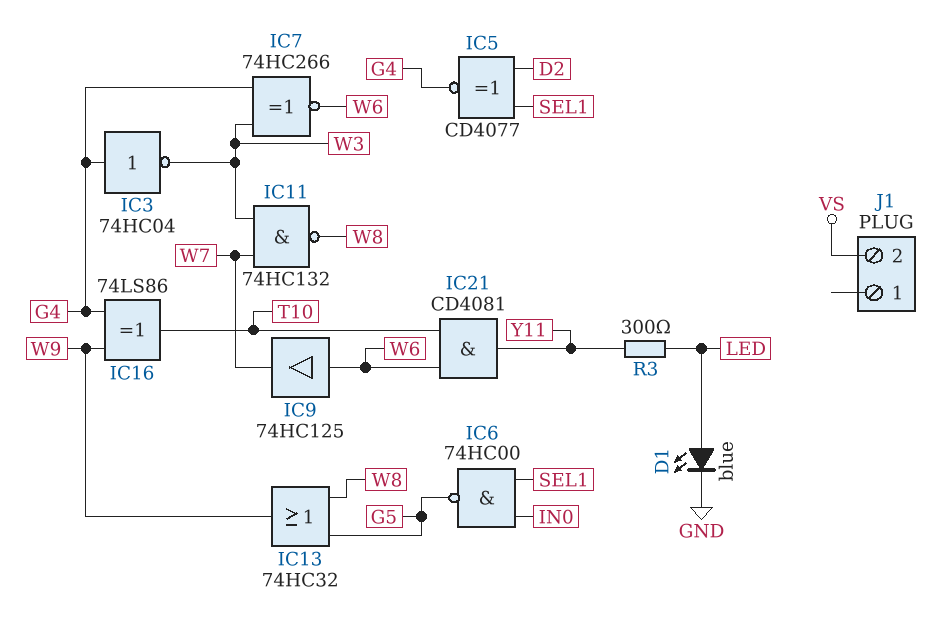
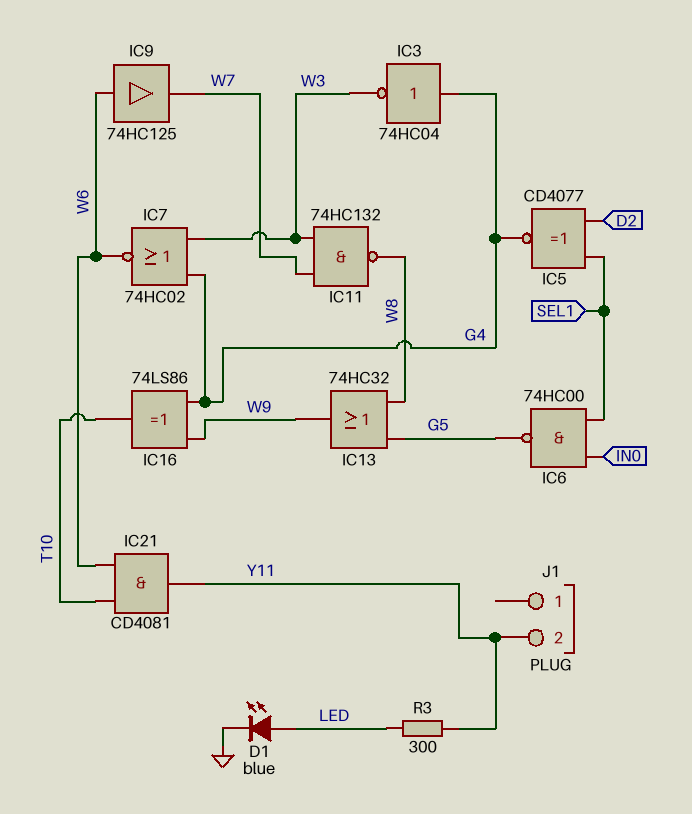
IC7: XNOR 74HC266 (in G4, in W3, out W6) -> NOR 74HC02 (in G4, in W3, out W6)
J1 pin 2: VS -> Y11

